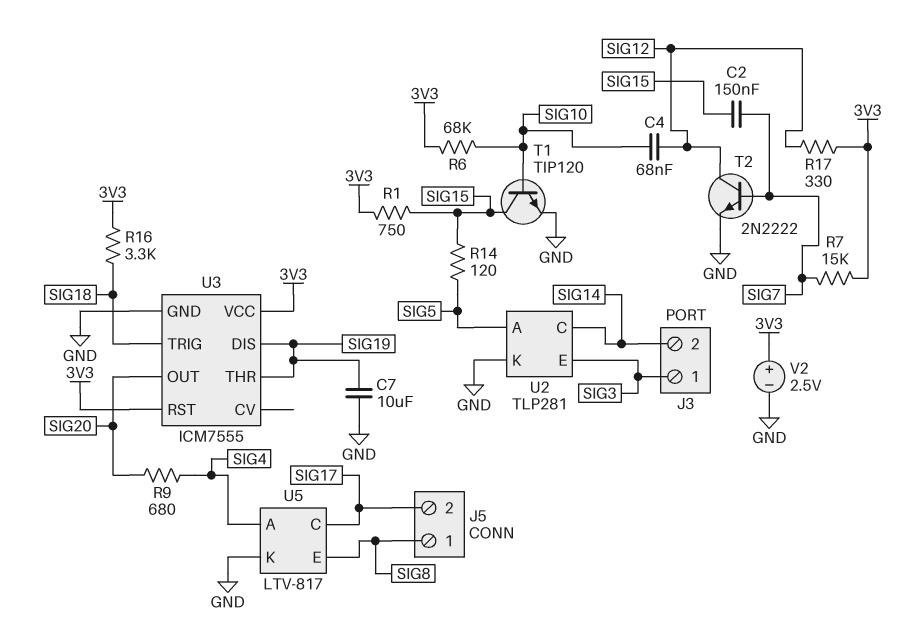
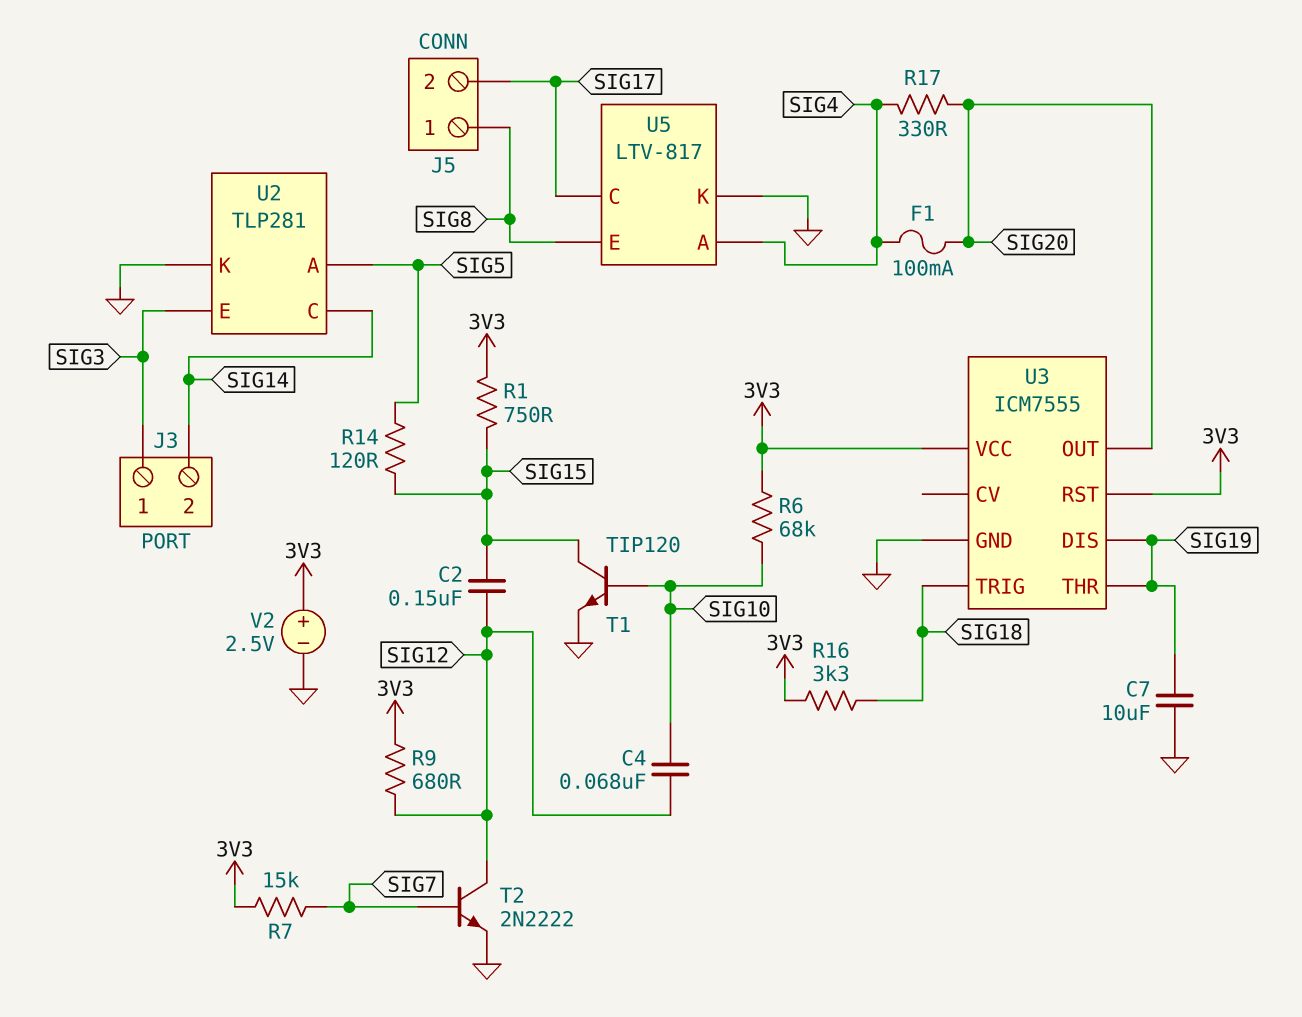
C2: 150nF (SIG7, SIG15) -> 150nF (SIG12, SIG15)
F1: none -> 100mA (SIG4, SIG20)
R9: 680 (SIG4, SIG20) -> 680 (3V3, SIG12)
R17: 330 (3V3, SIG12) -> 330 (SIG4, SIG20)

